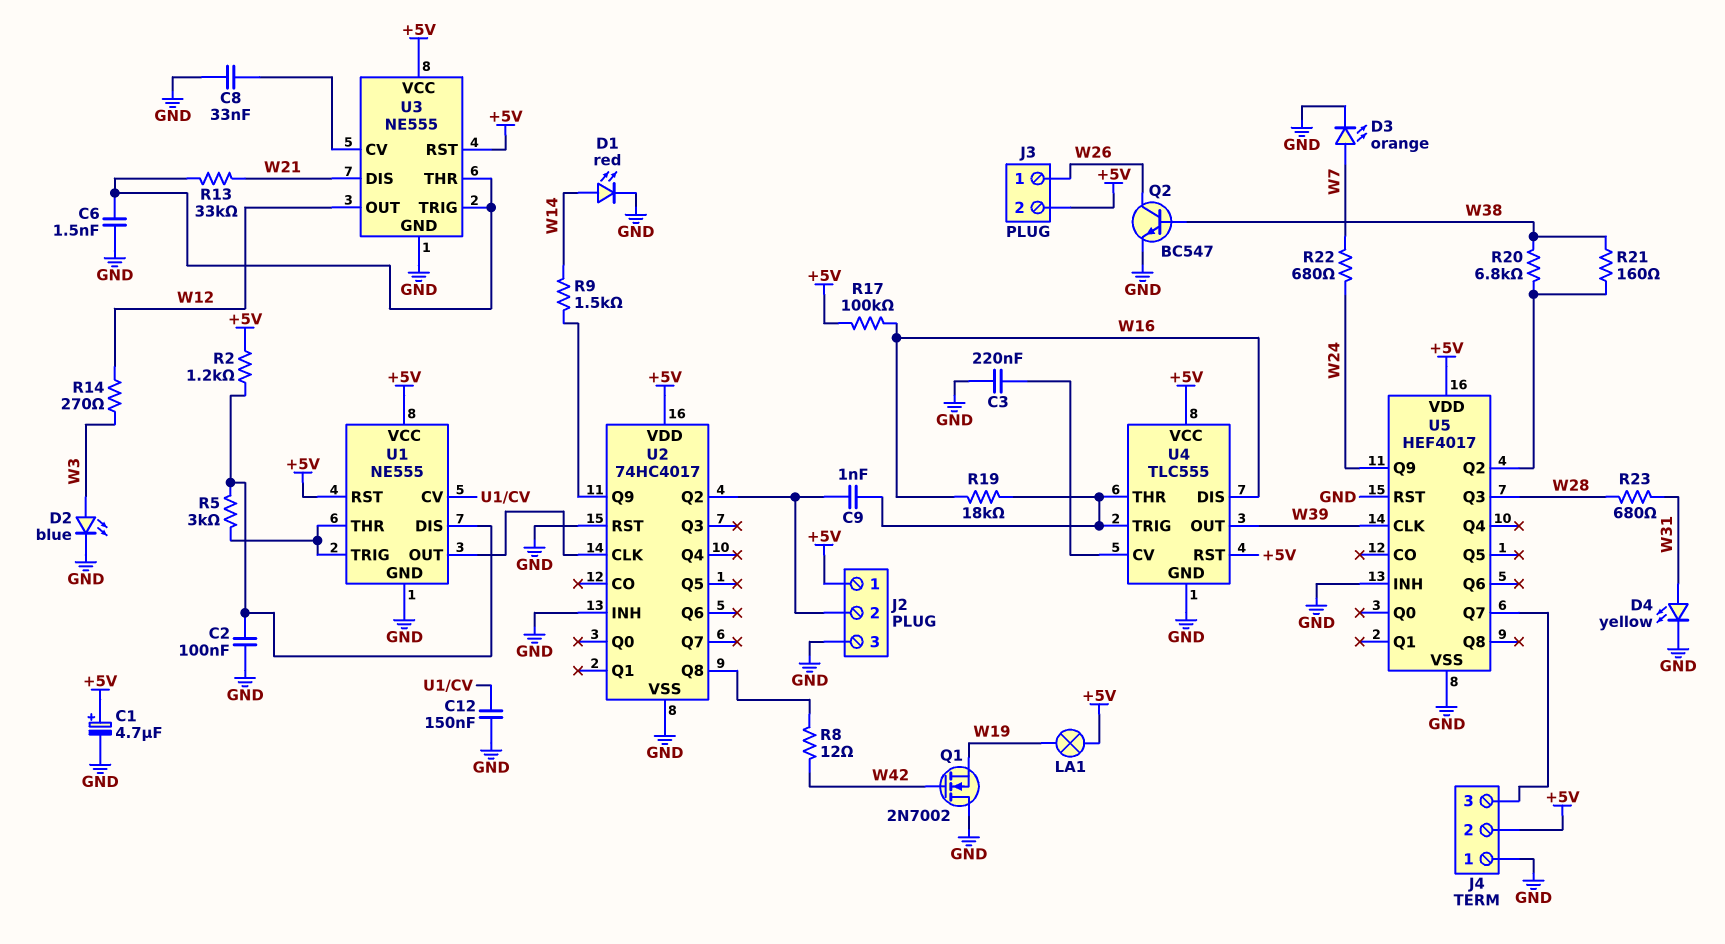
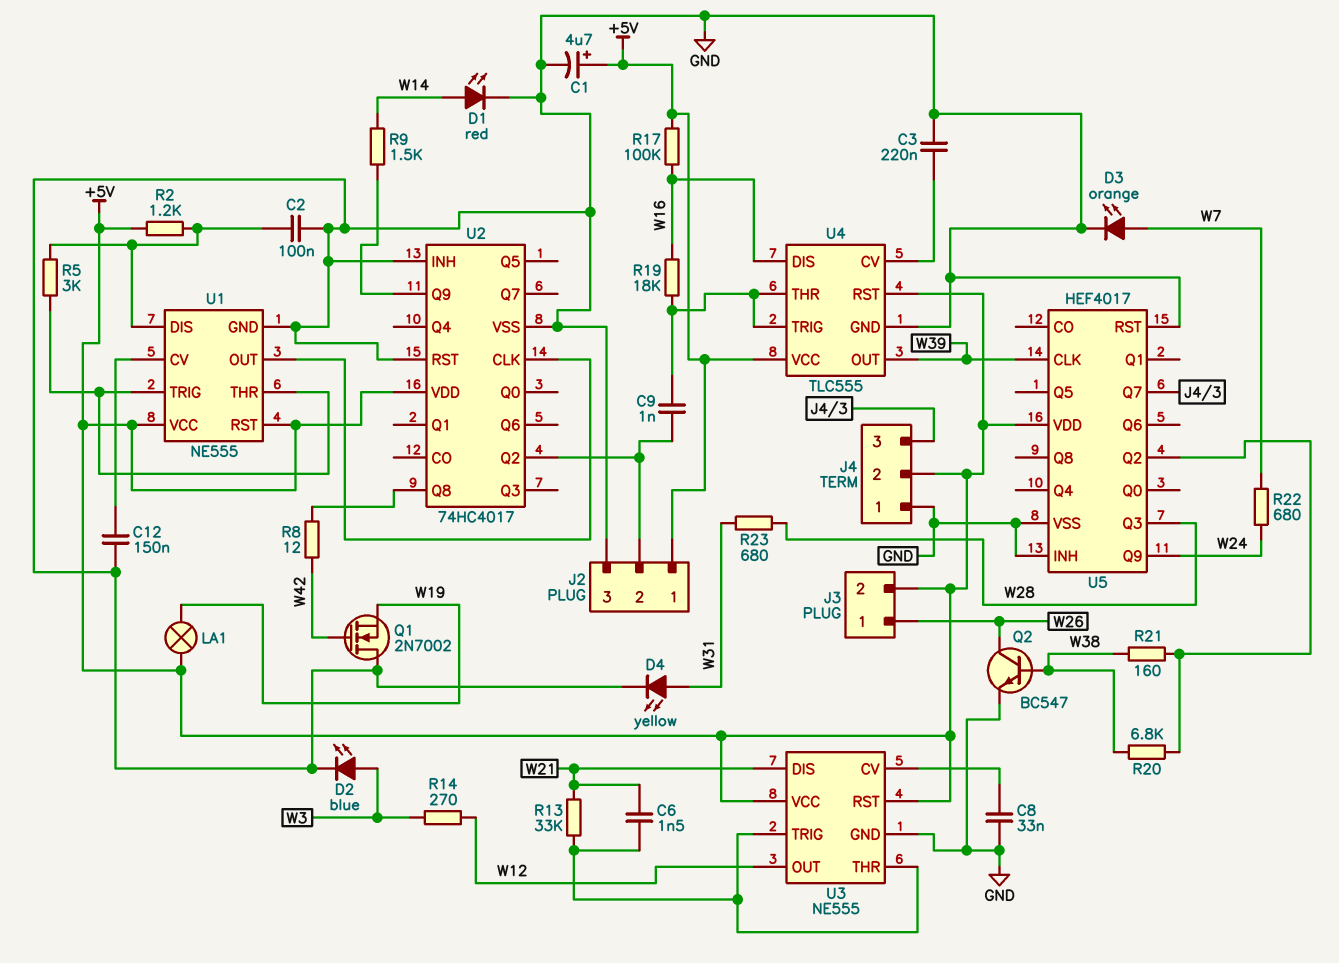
C6: 1.5nF (GND, U3/THR) -> 1.5nF (U3/THR, W21)

